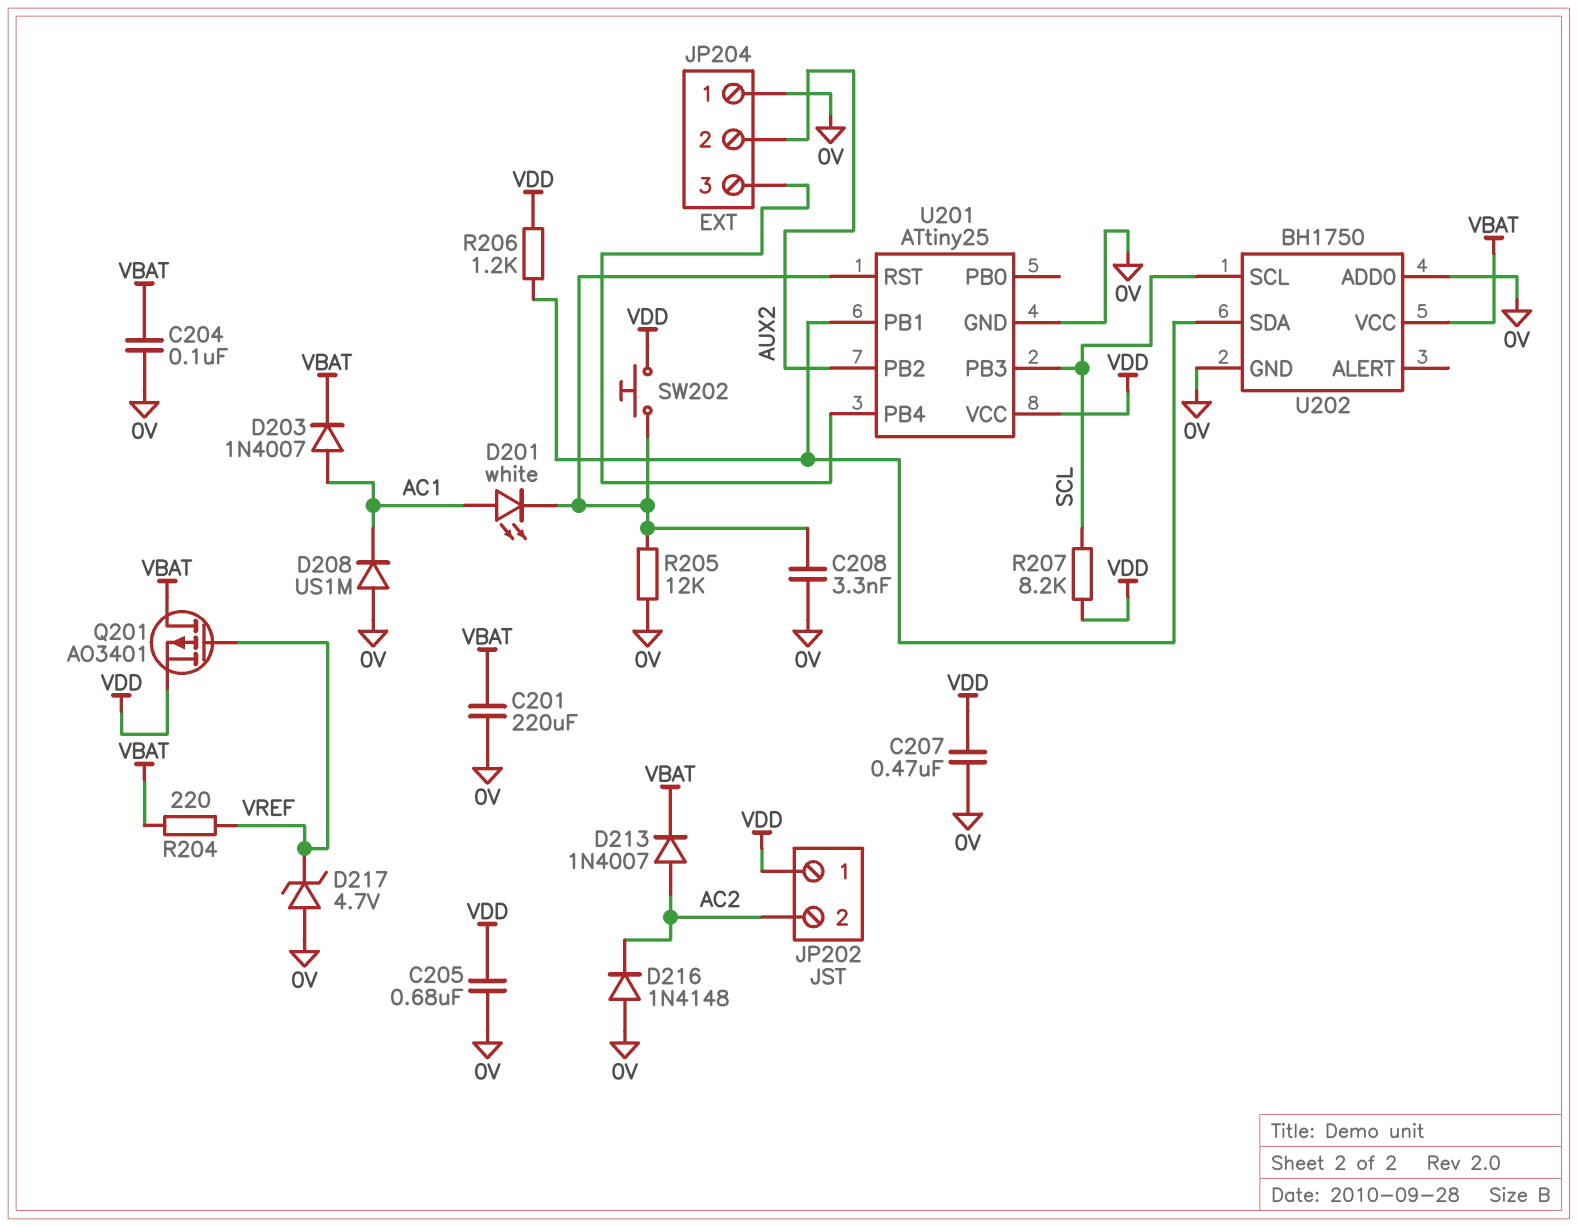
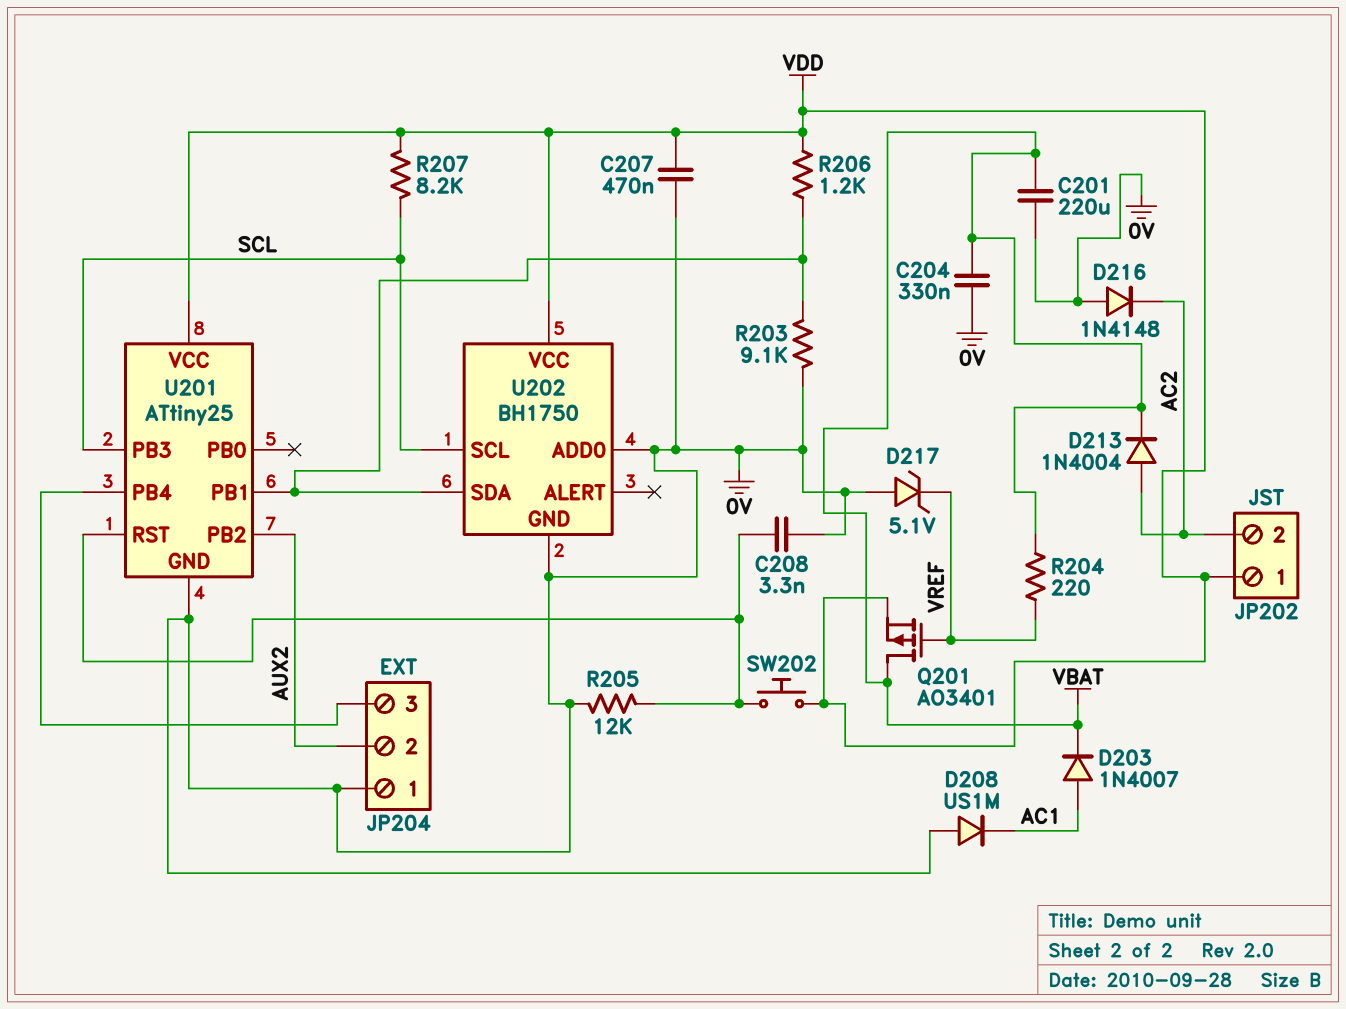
C204: 100nF (0V, VBAT) -> 330nF (0V, VBAT)
C205: 680nF (0V, VDD) -> none
D201: LED white (A AC1, K U201/RST) -> none
D213: diode 1N4007 (A AC2, K VBAT) -> diode 1N4004 (A AC2, K VBAT)
D217: zener 4.7V (A 0V, K VREF) -> zener 5.1V (A 0V, K VREF)
R203: none -> 9.1k (0V, U201/PB1)
U202 pin VCC: VBAT -> VDD

